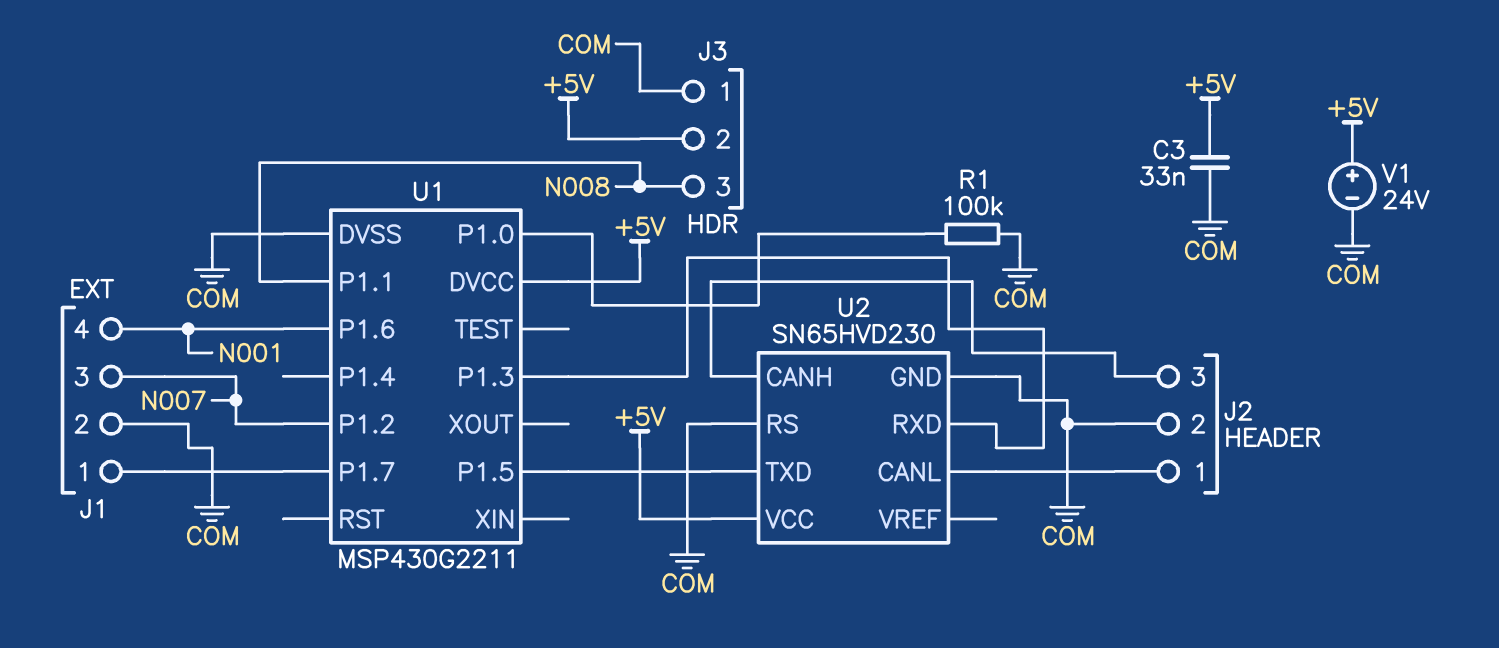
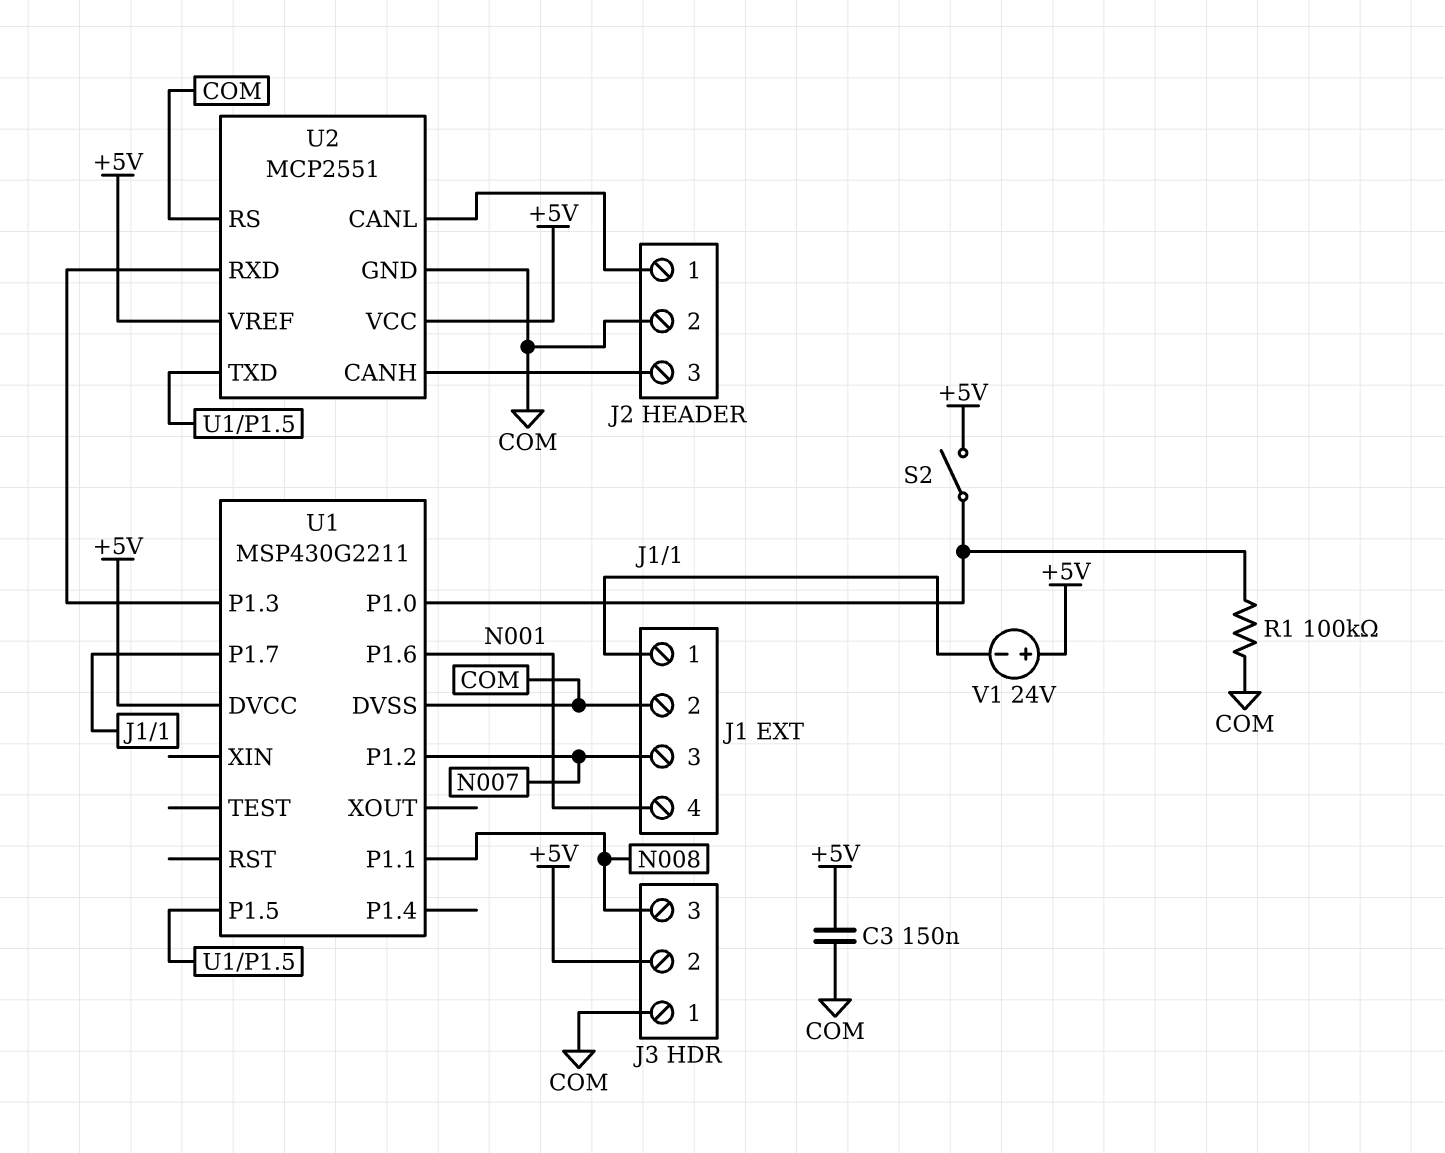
C3: 33nF (+5V, COM) -> 150nF (+5V, COM)
S2: none -> switch (+5V, U1/P1.0)
U2: SN65HVD230 -> MCP2551
U2 pin VREF: none -> +5V
V1: 24V (plus +5V, minus COM) -> 24V (plus +5V, minus J1/1)

